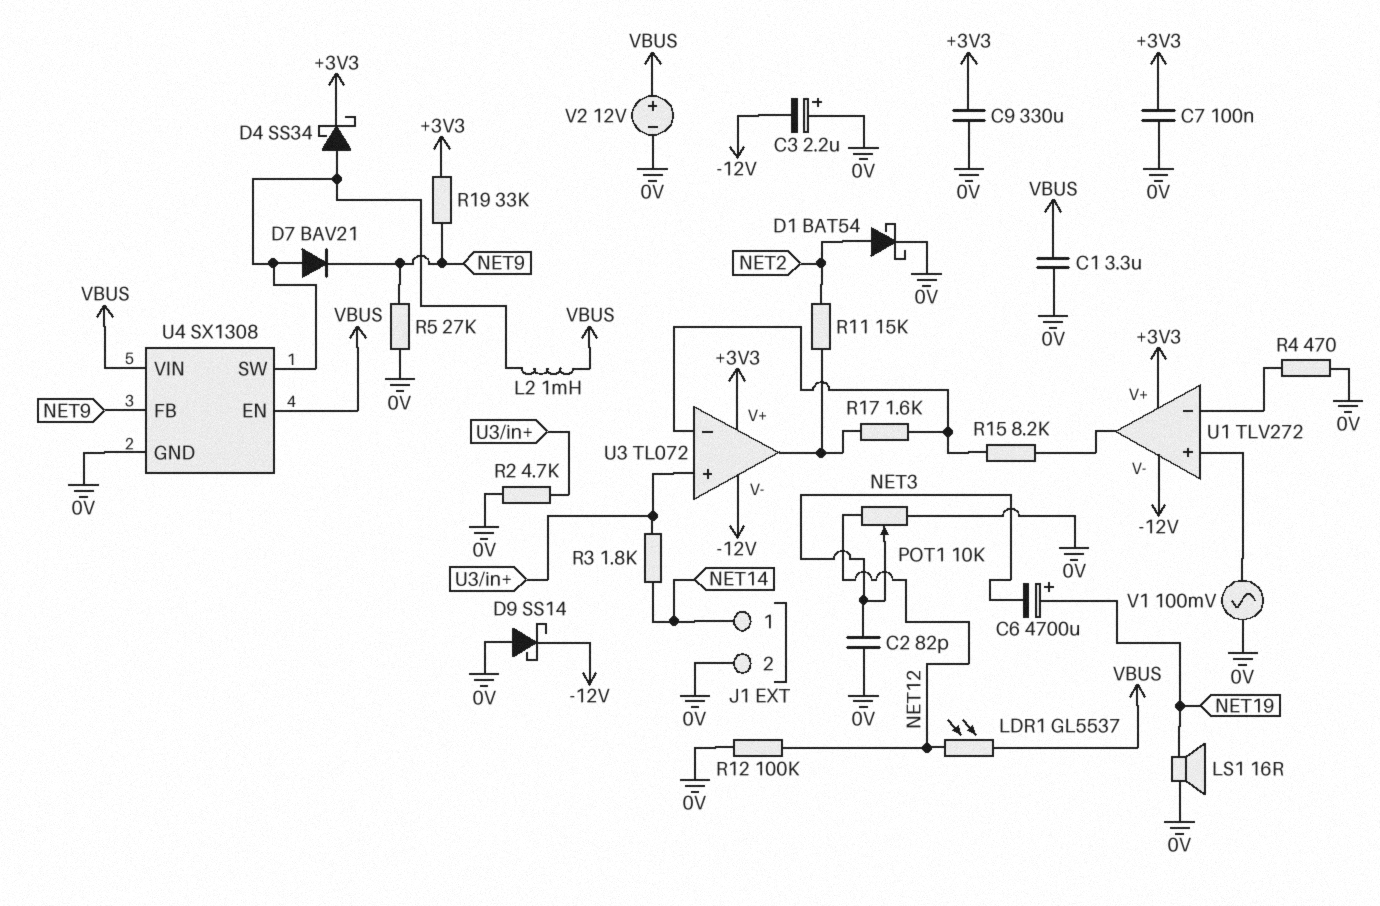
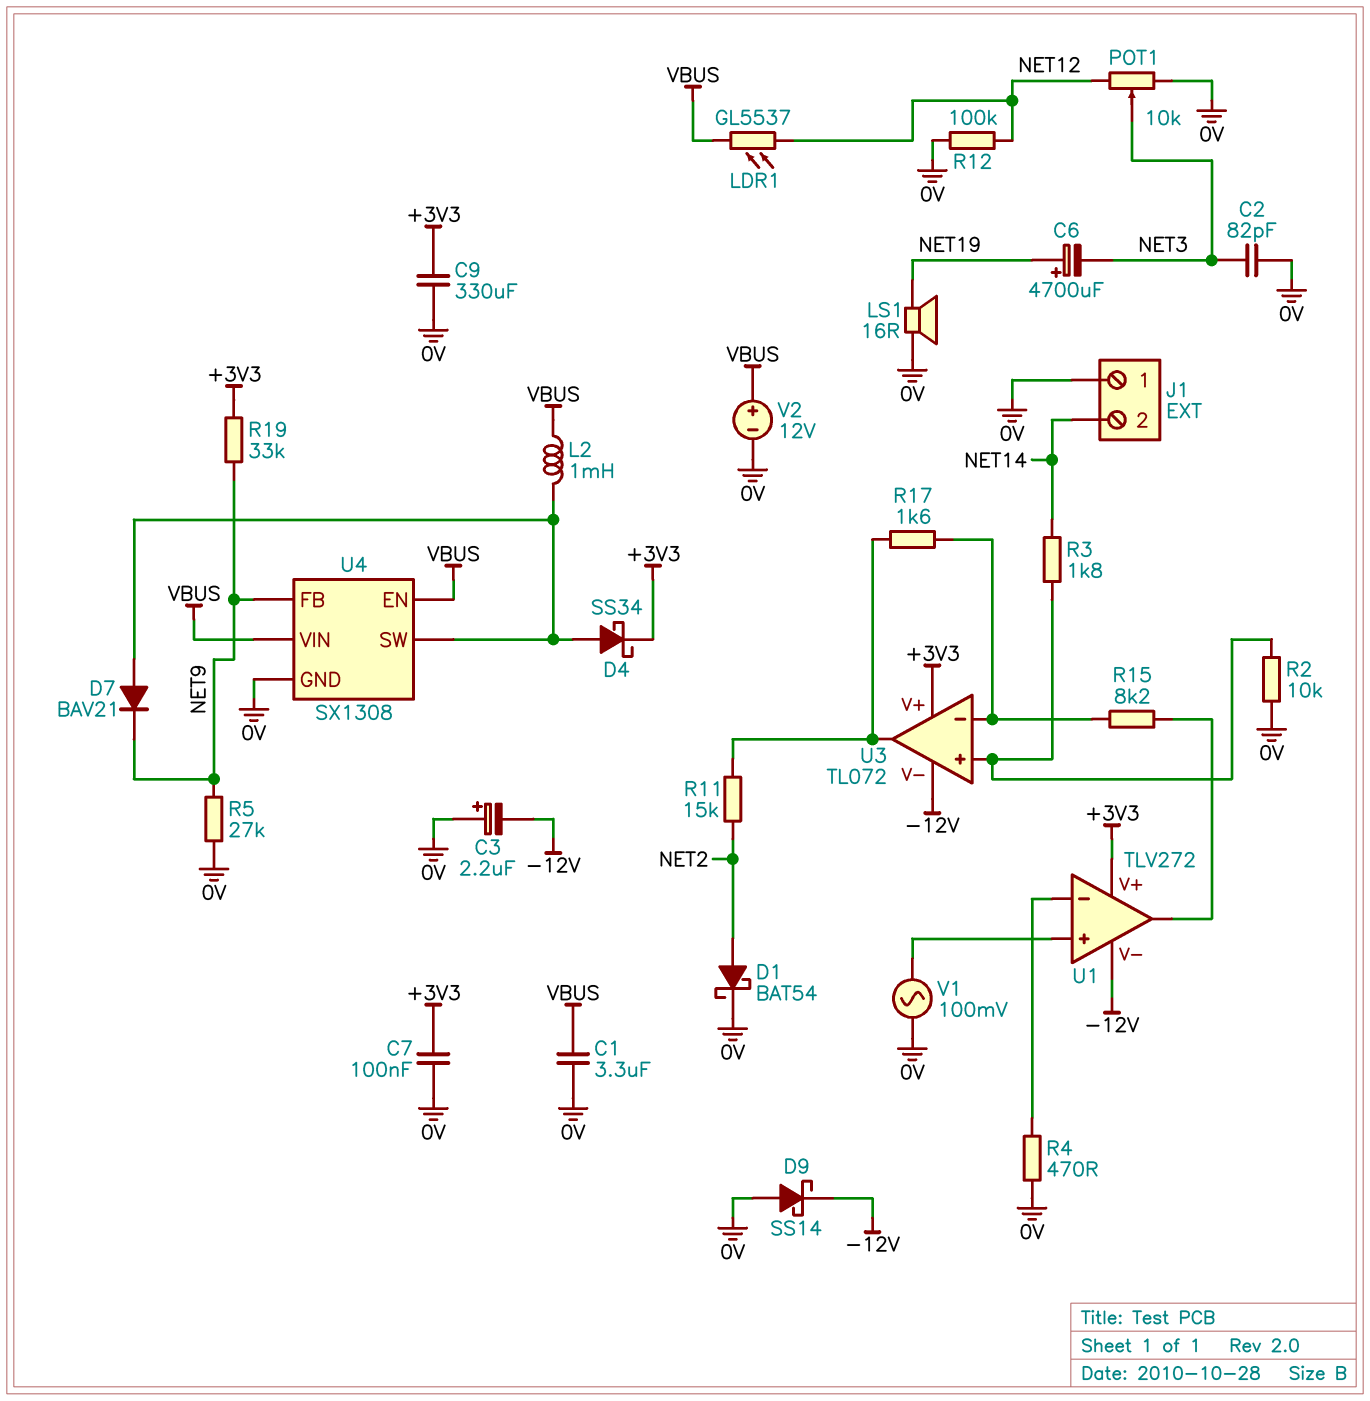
J1 pin 1: NET14 -> 0V
J1 pin 2: 0V -> NET14
R2: 4.7k (0V, U3/in+) -> 10k (0V, U3/in+)

